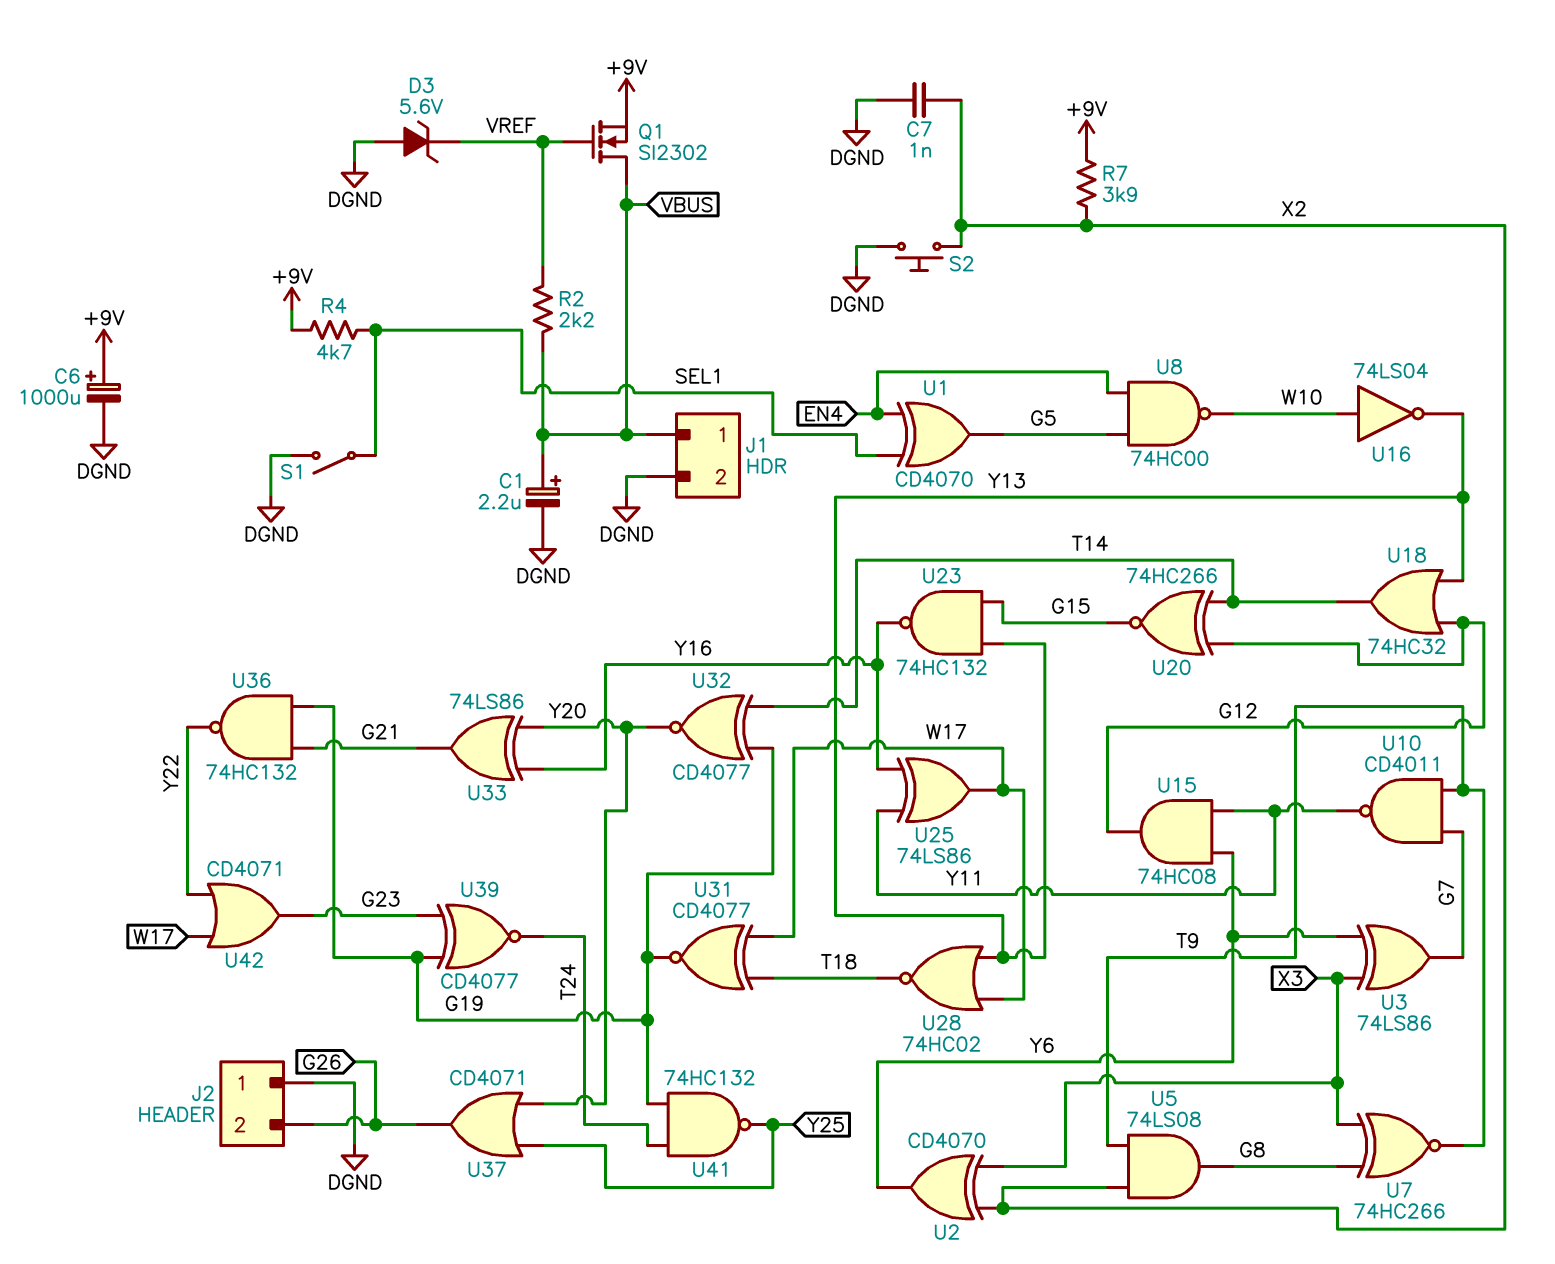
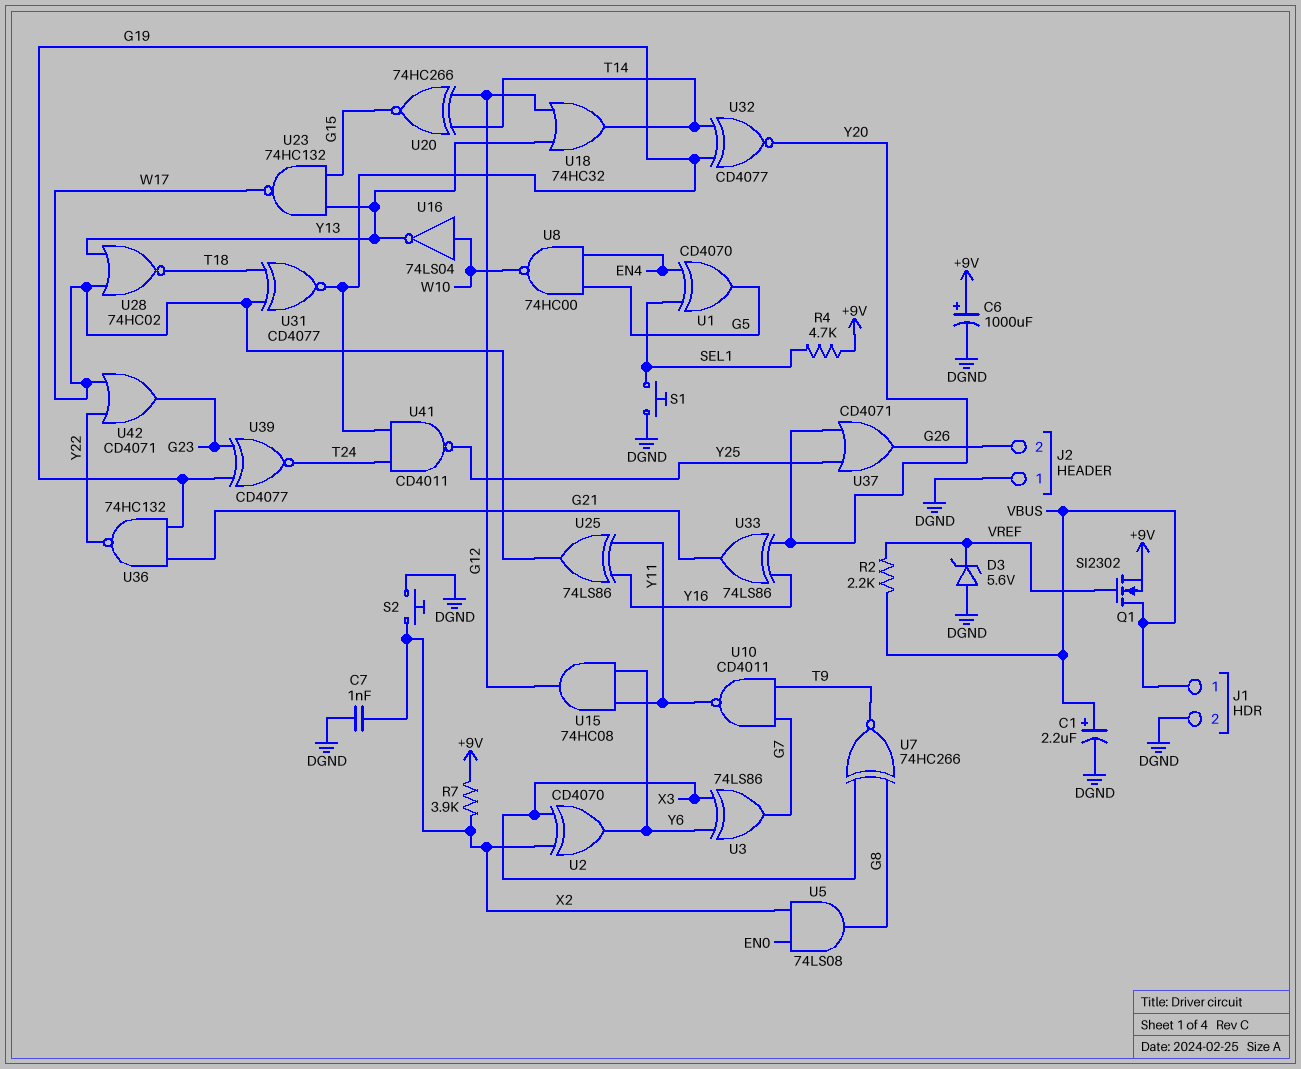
S1: switch (DGND, SEL1) -> button (DGND, SEL1)
U5: AND 74LS08 (in T9, in X2, out G8) -> AND 74LS08 (in EN0, in X2, out G8)
U23: NAND 74HC132 (in G15, in Y13, out Y16) -> NAND 74HC132 (in G15, in Y13, out W17)
U41: NAND 74HC132 (in G19, in T24, out Y25) -> NAND CD4011 (in G19, in T24, out Y25)

